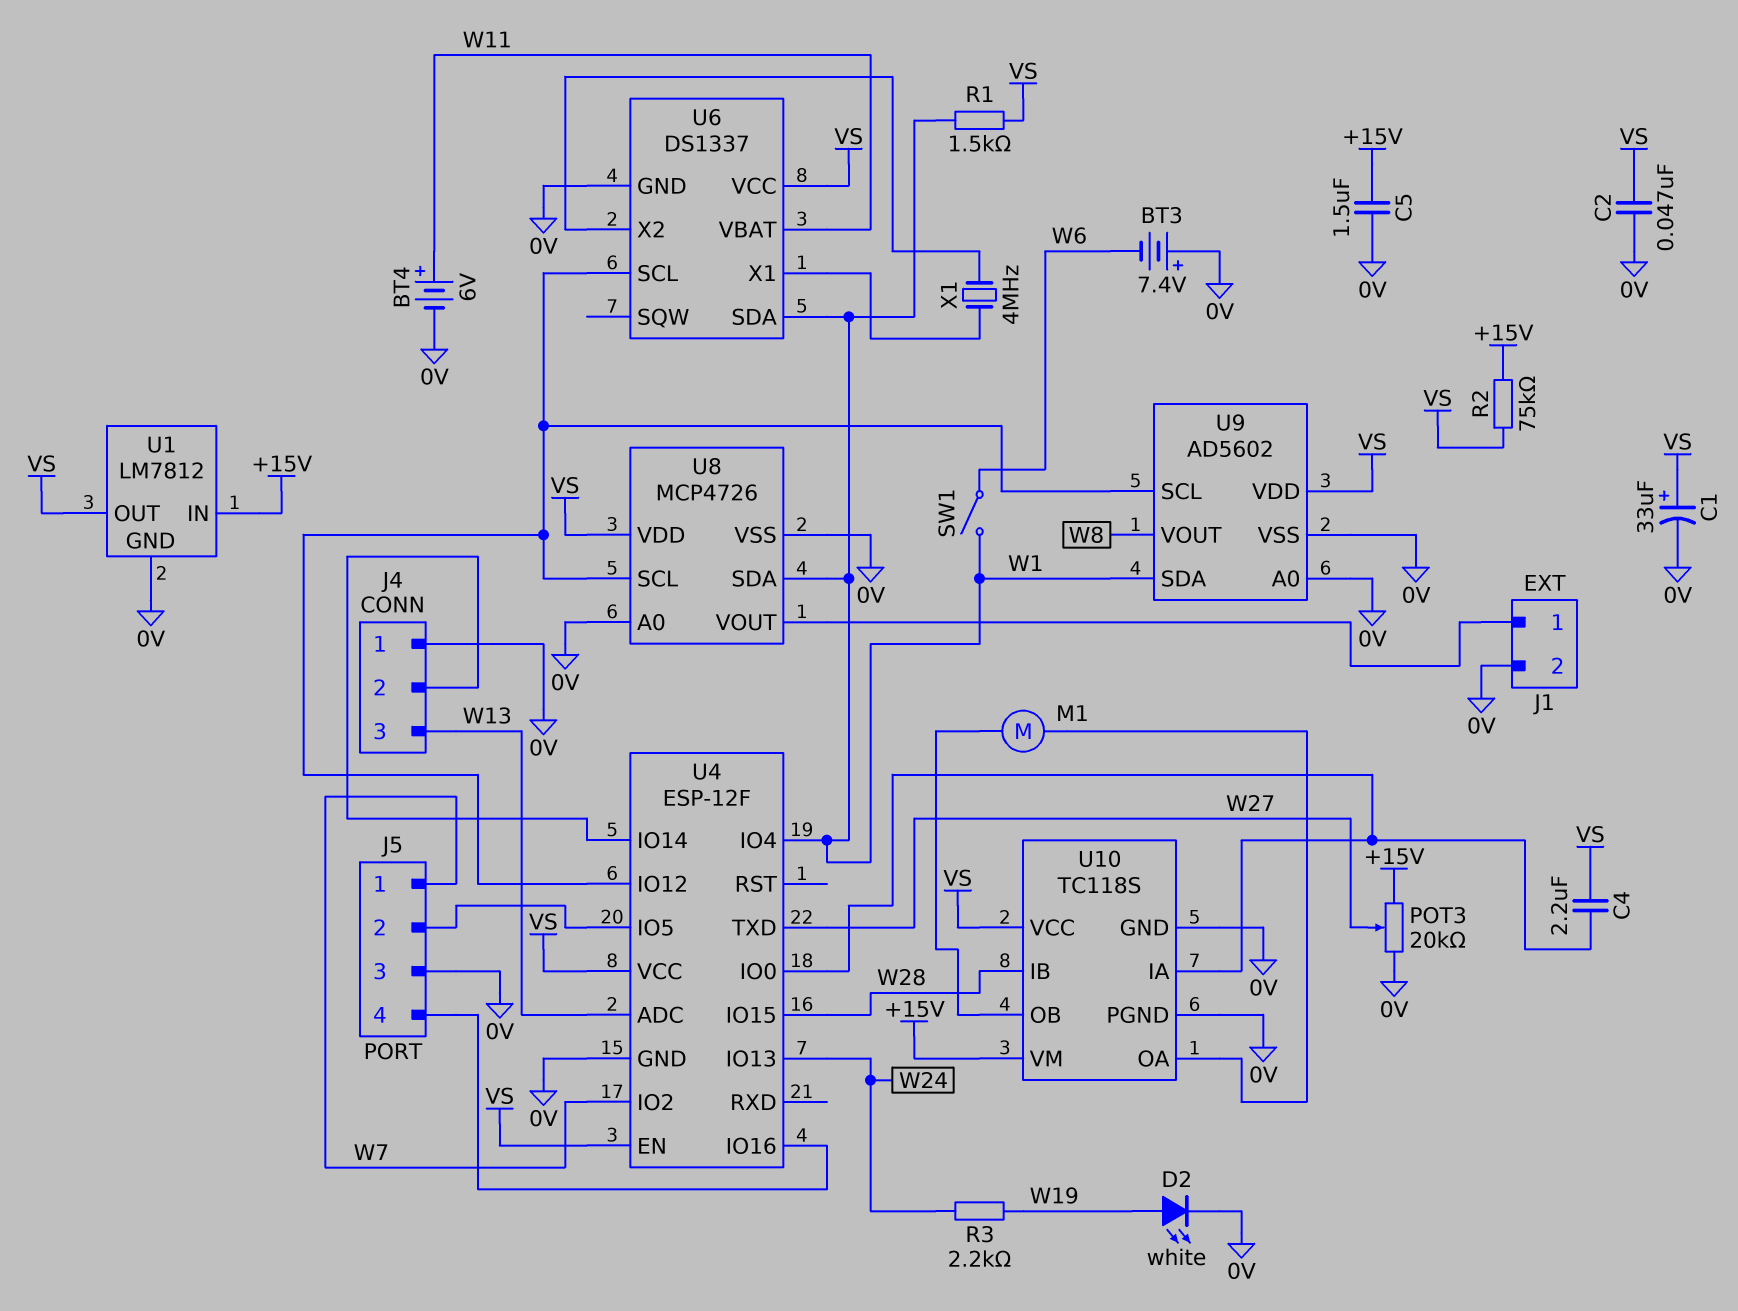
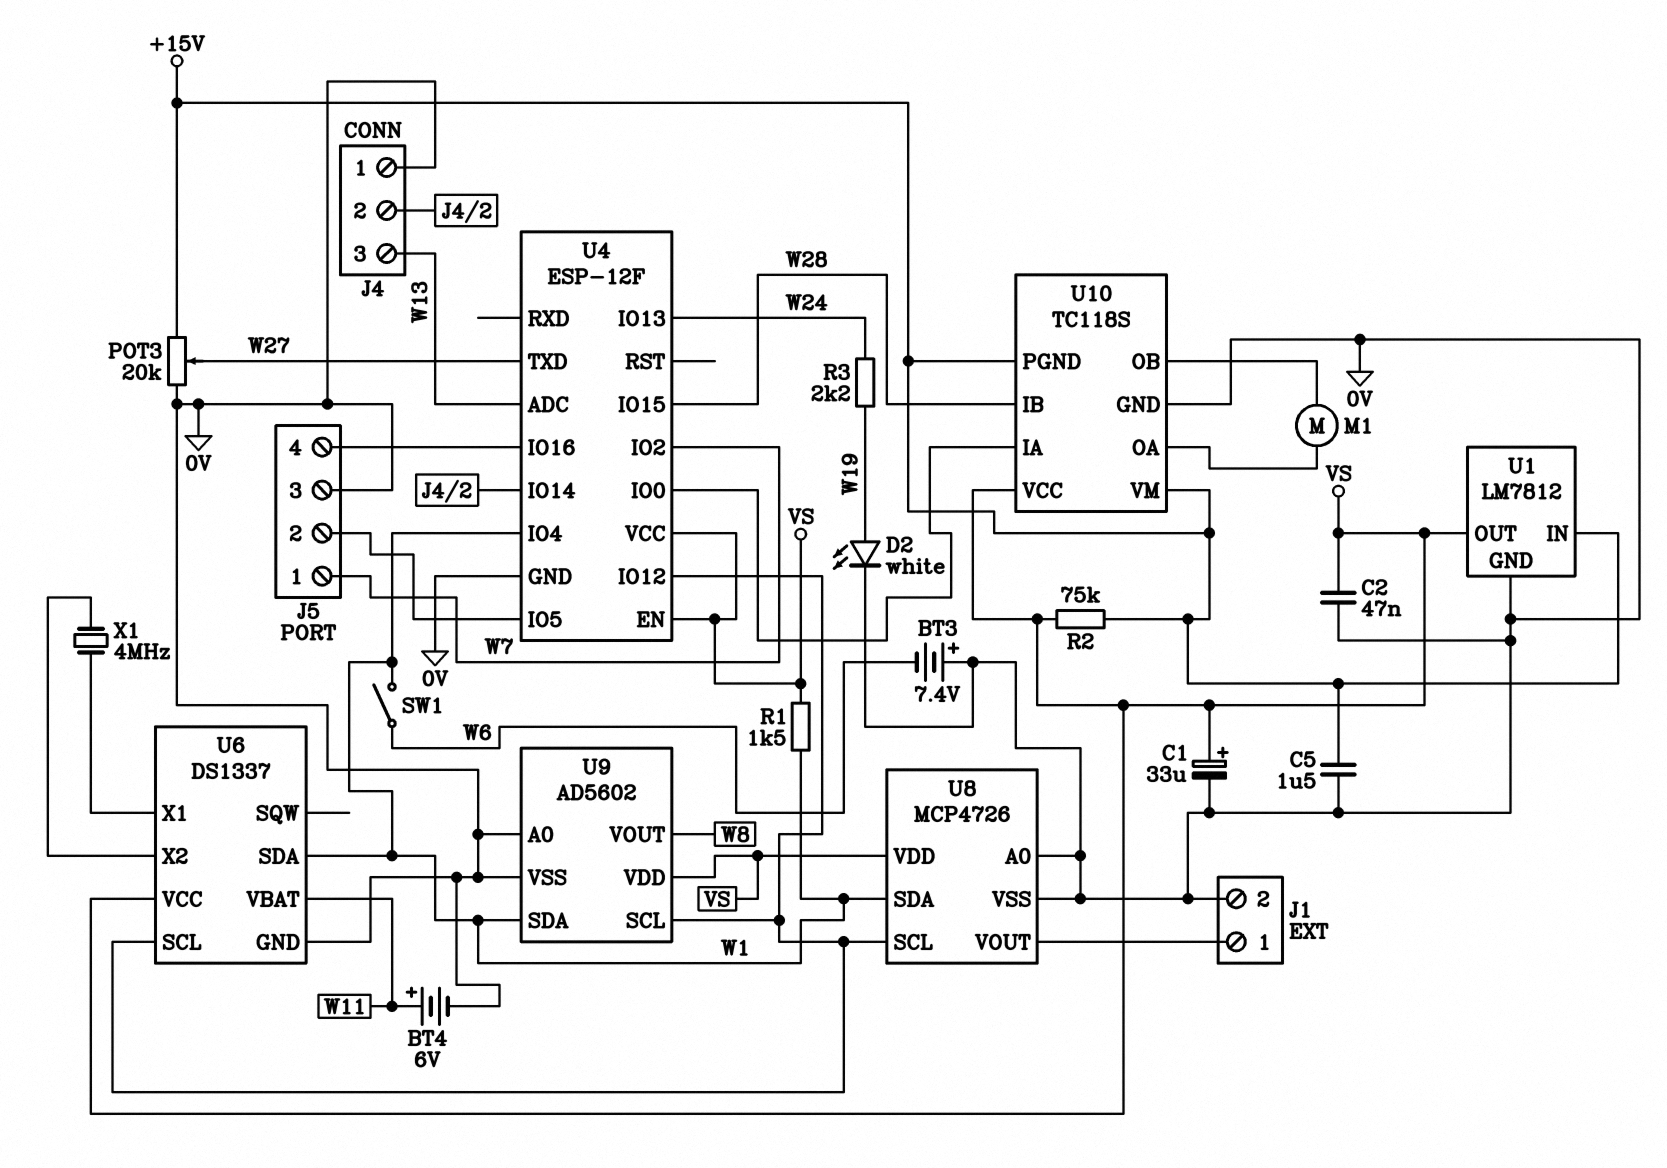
C4: 2.2uF (U4/IO0, VS) -> none
U10 pin PGND: 0V -> +15V

